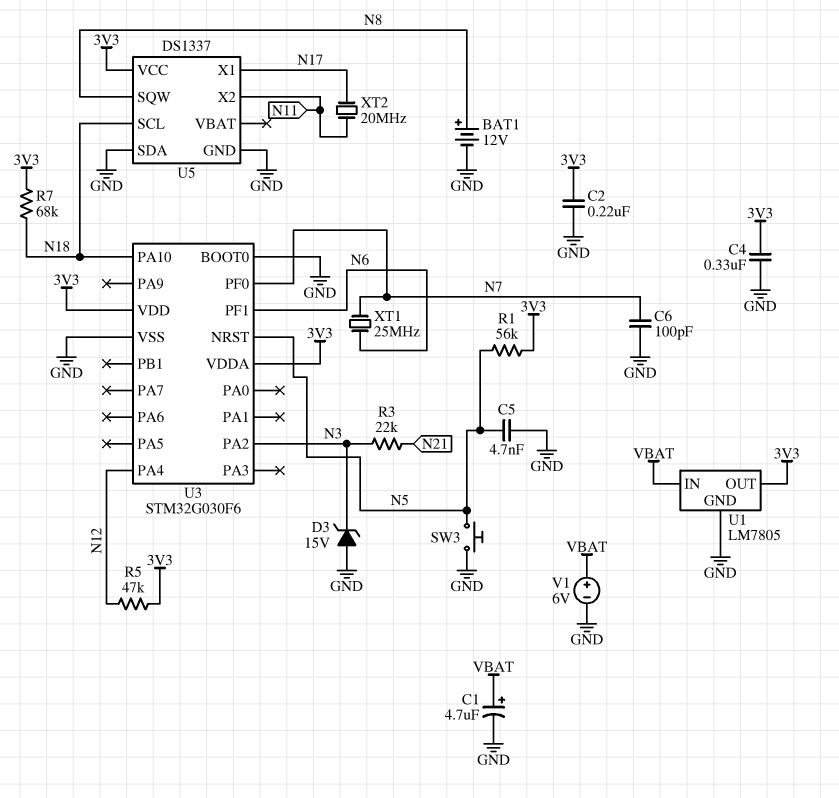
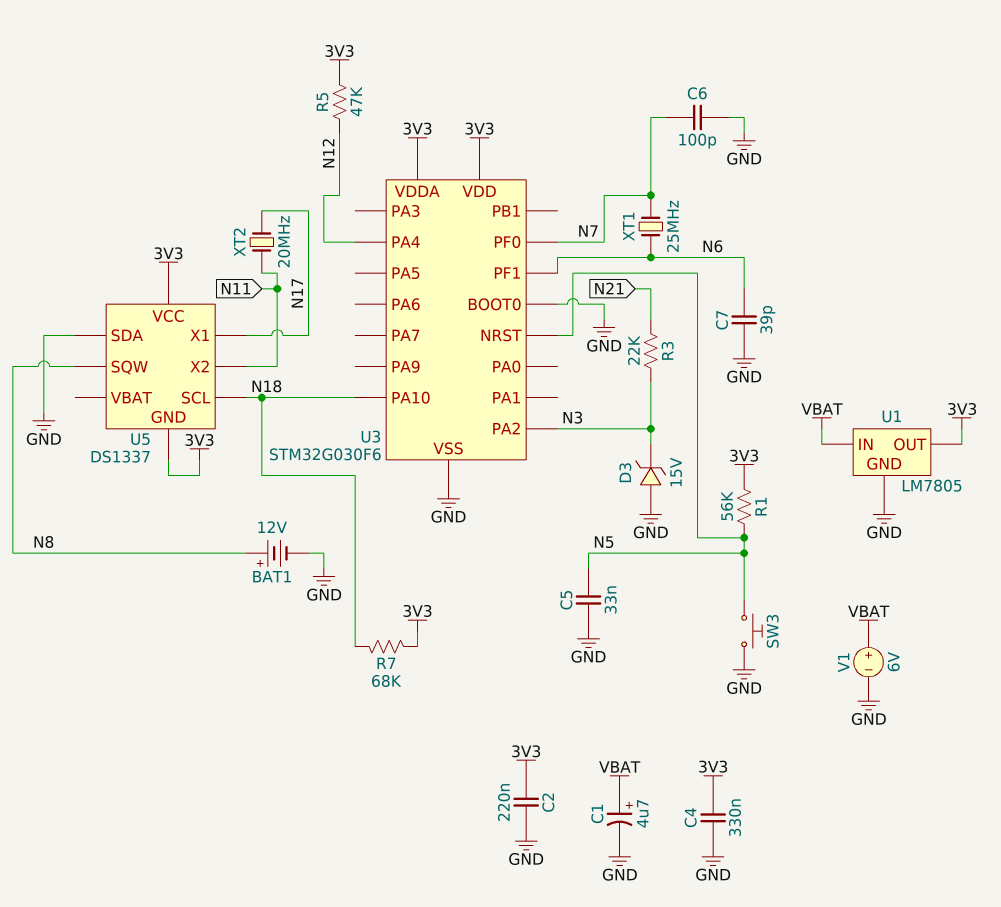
C5: 4.7nF (GND, N5) -> 33nF (GND, N5)
C7: none -> 39pF (GND, N6)
U5 pin GND: GND -> 3V3

